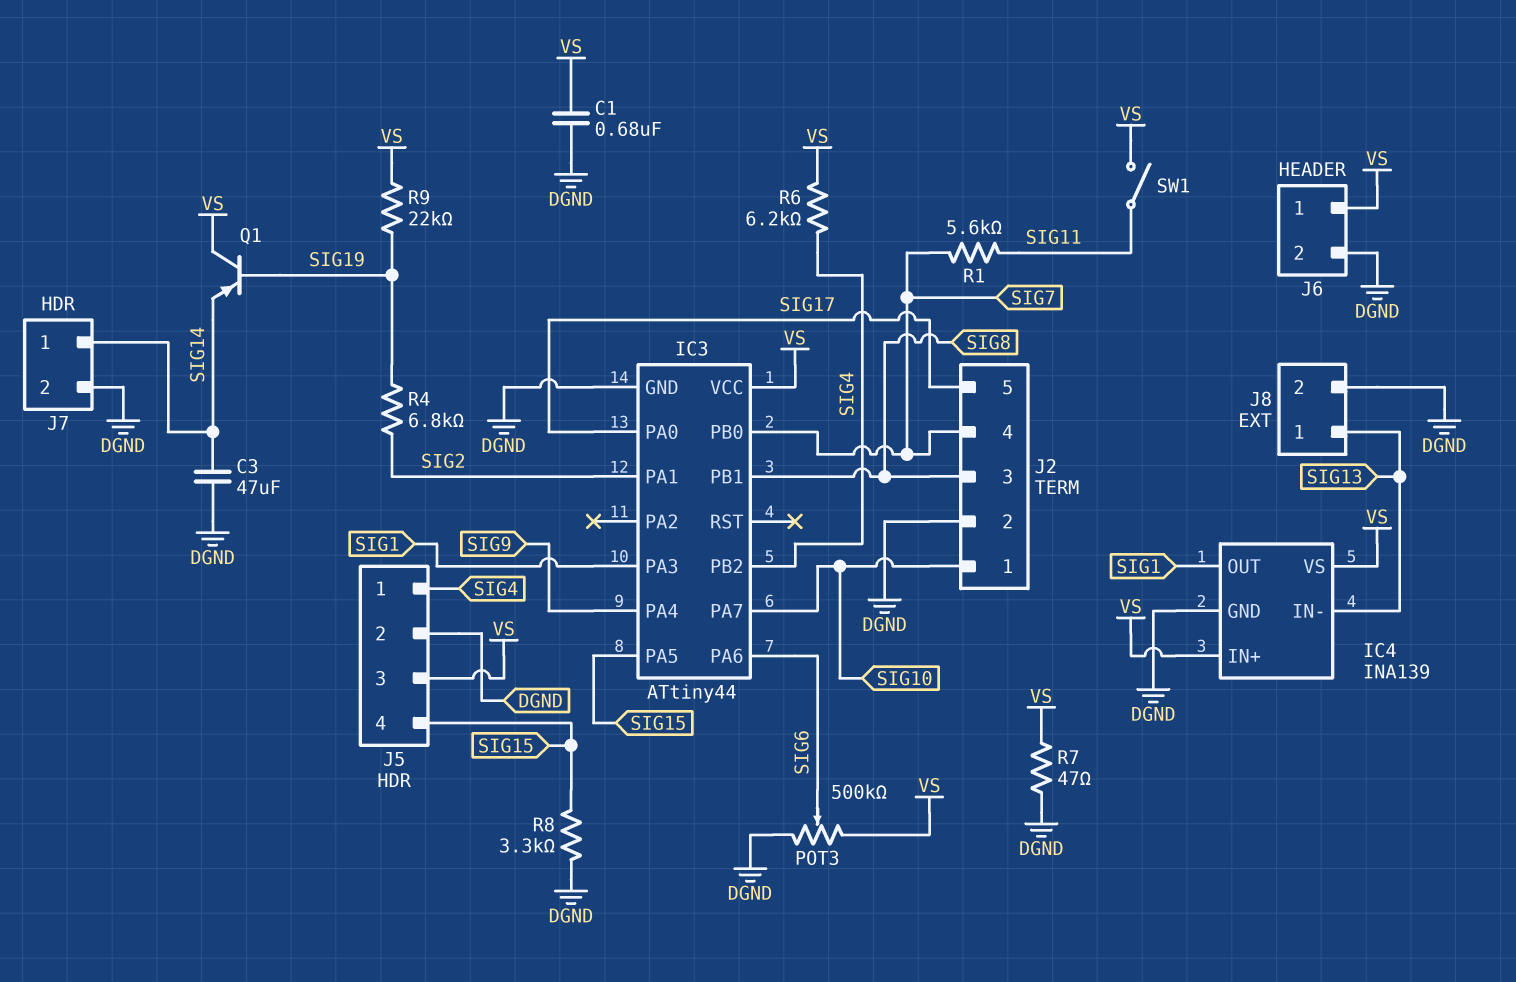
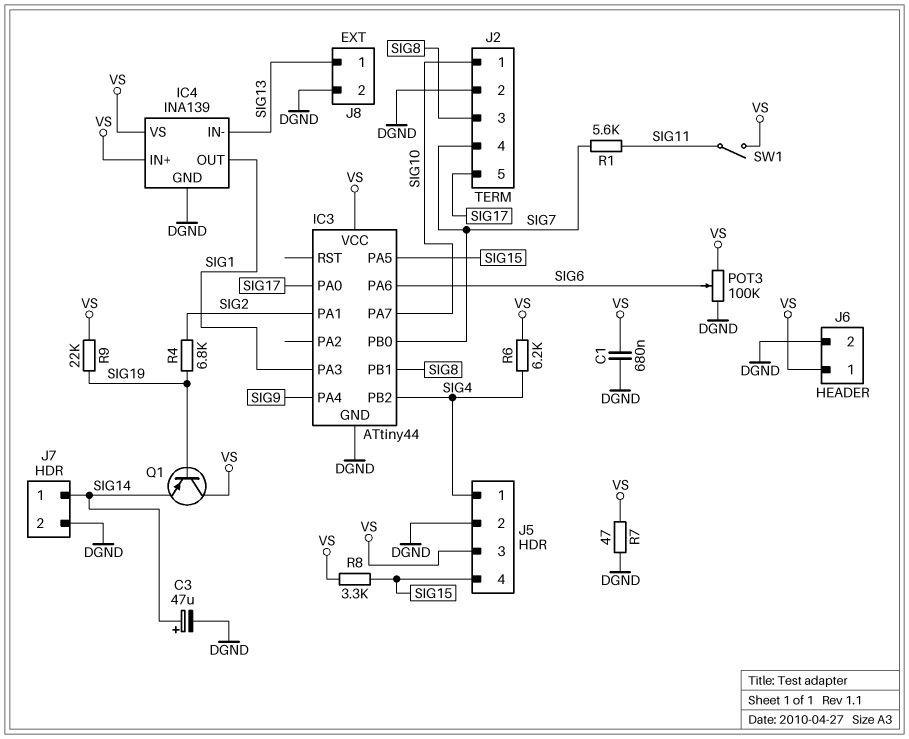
C3: 47uF (DGND, SIG14) -> 47uF (plus SIG14, minus DGND)
POT3: 500k (DGND, VS, wiper SIG6) -> 100k (DGND, VS, wiper SIG6)
R8: 3.3k (DGND, SIG15) -> 3.3k (SIG15, VS)

